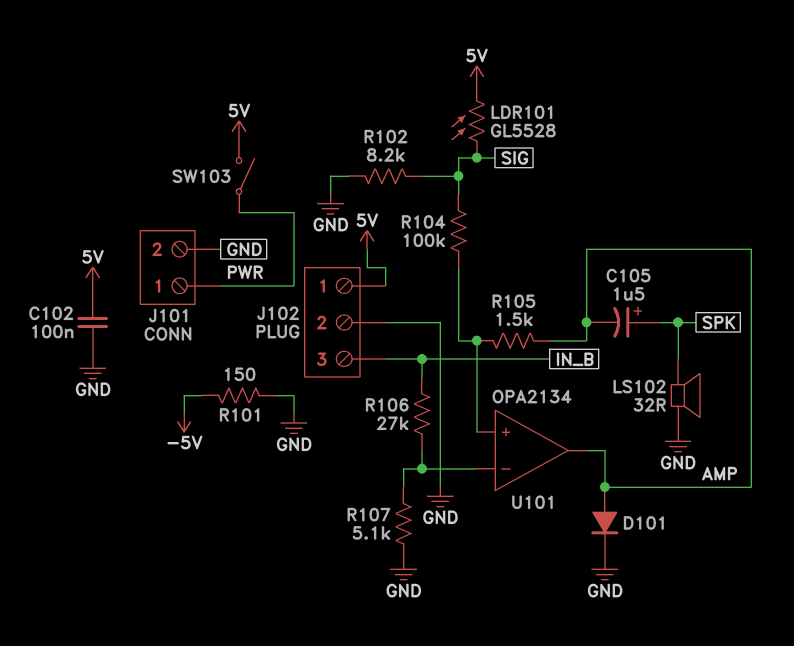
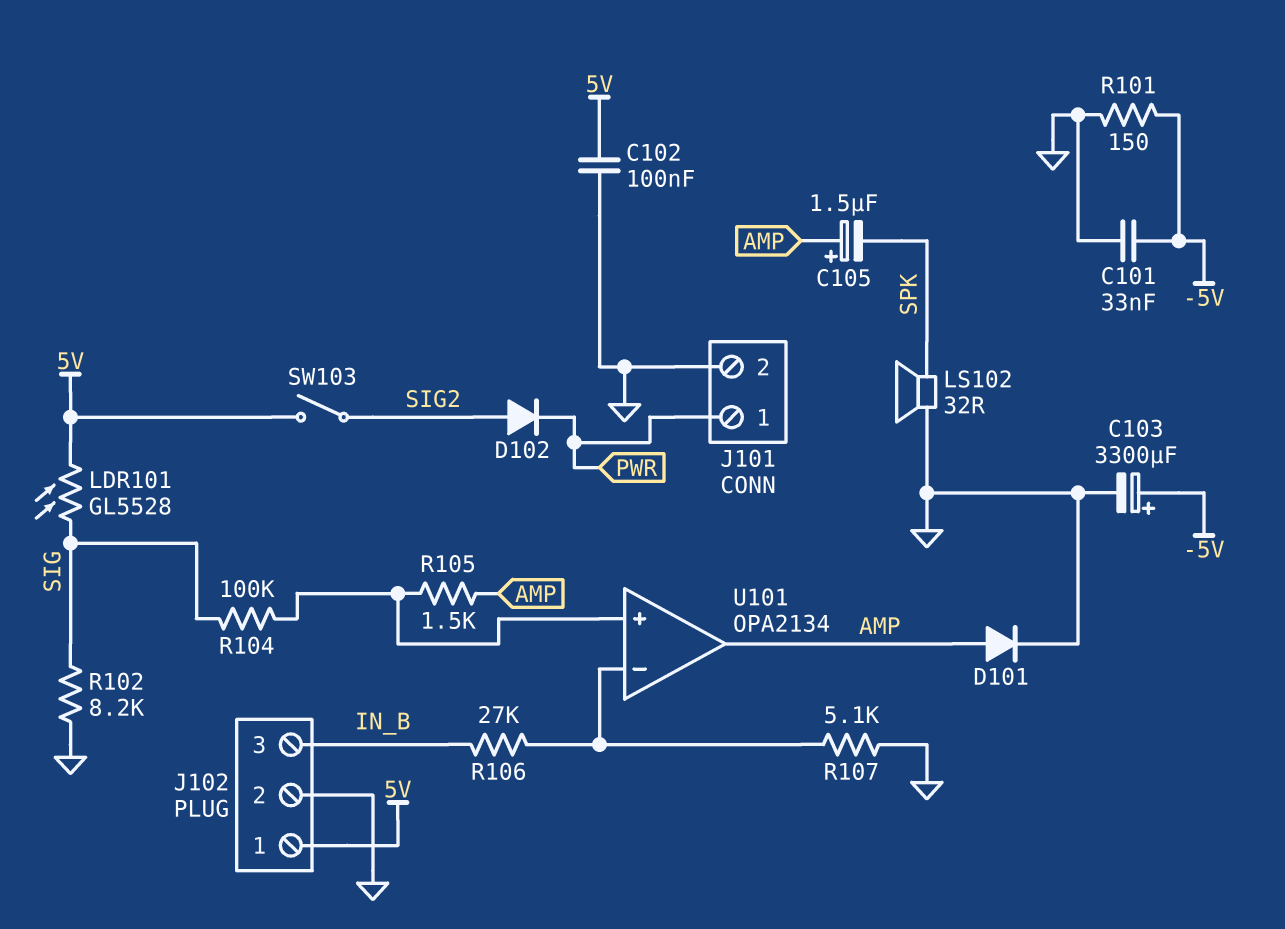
C101: none -> 33nF (-5V, GND)
C103: none -> 3300uF (plus -5V, minus GND)
C105: 1.5uF (plus SPK, minus AMP) -> 1.5uF (plus AMP, minus SPK)
D102: none -> diode (A SIG2, K PWR)
SW103: switch (5V, PWR) -> switch (5V, SIG2)

